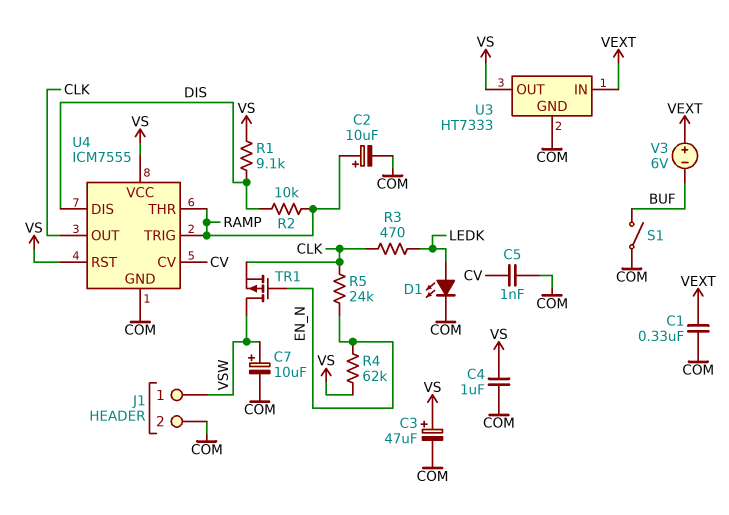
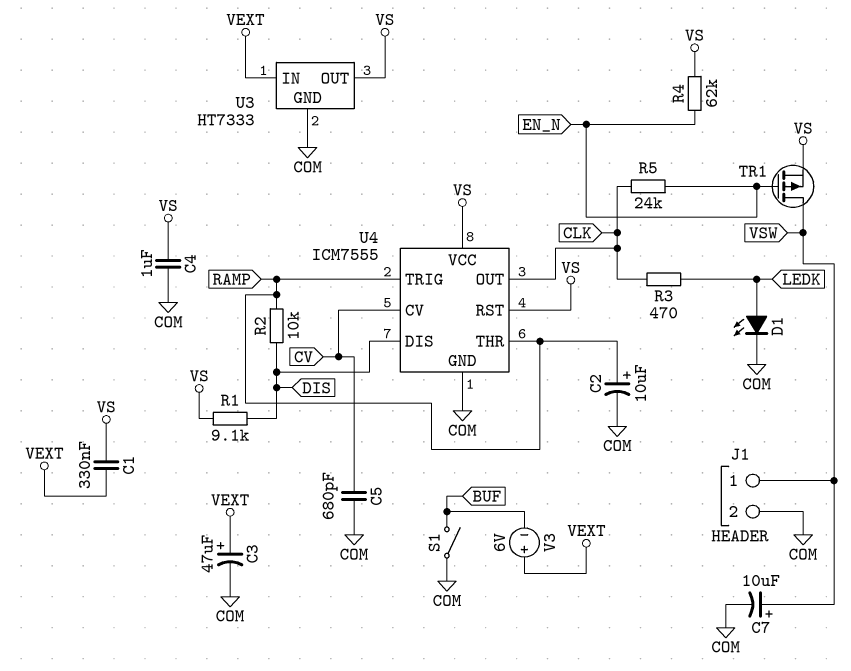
C1: 330nF (COM, VEXT) -> 330nF (VEXT, VS)
C3: 47uF (plus VS, minus COM) -> 47uF (plus VEXT, minus COM)
C5: 1nF (COM, CV) -> 680pF (COM, CV)
TR1: PMOS (G EN_N, D VSW, S CLK) -> PMOS (G EN_N, D VSW, S VS)

